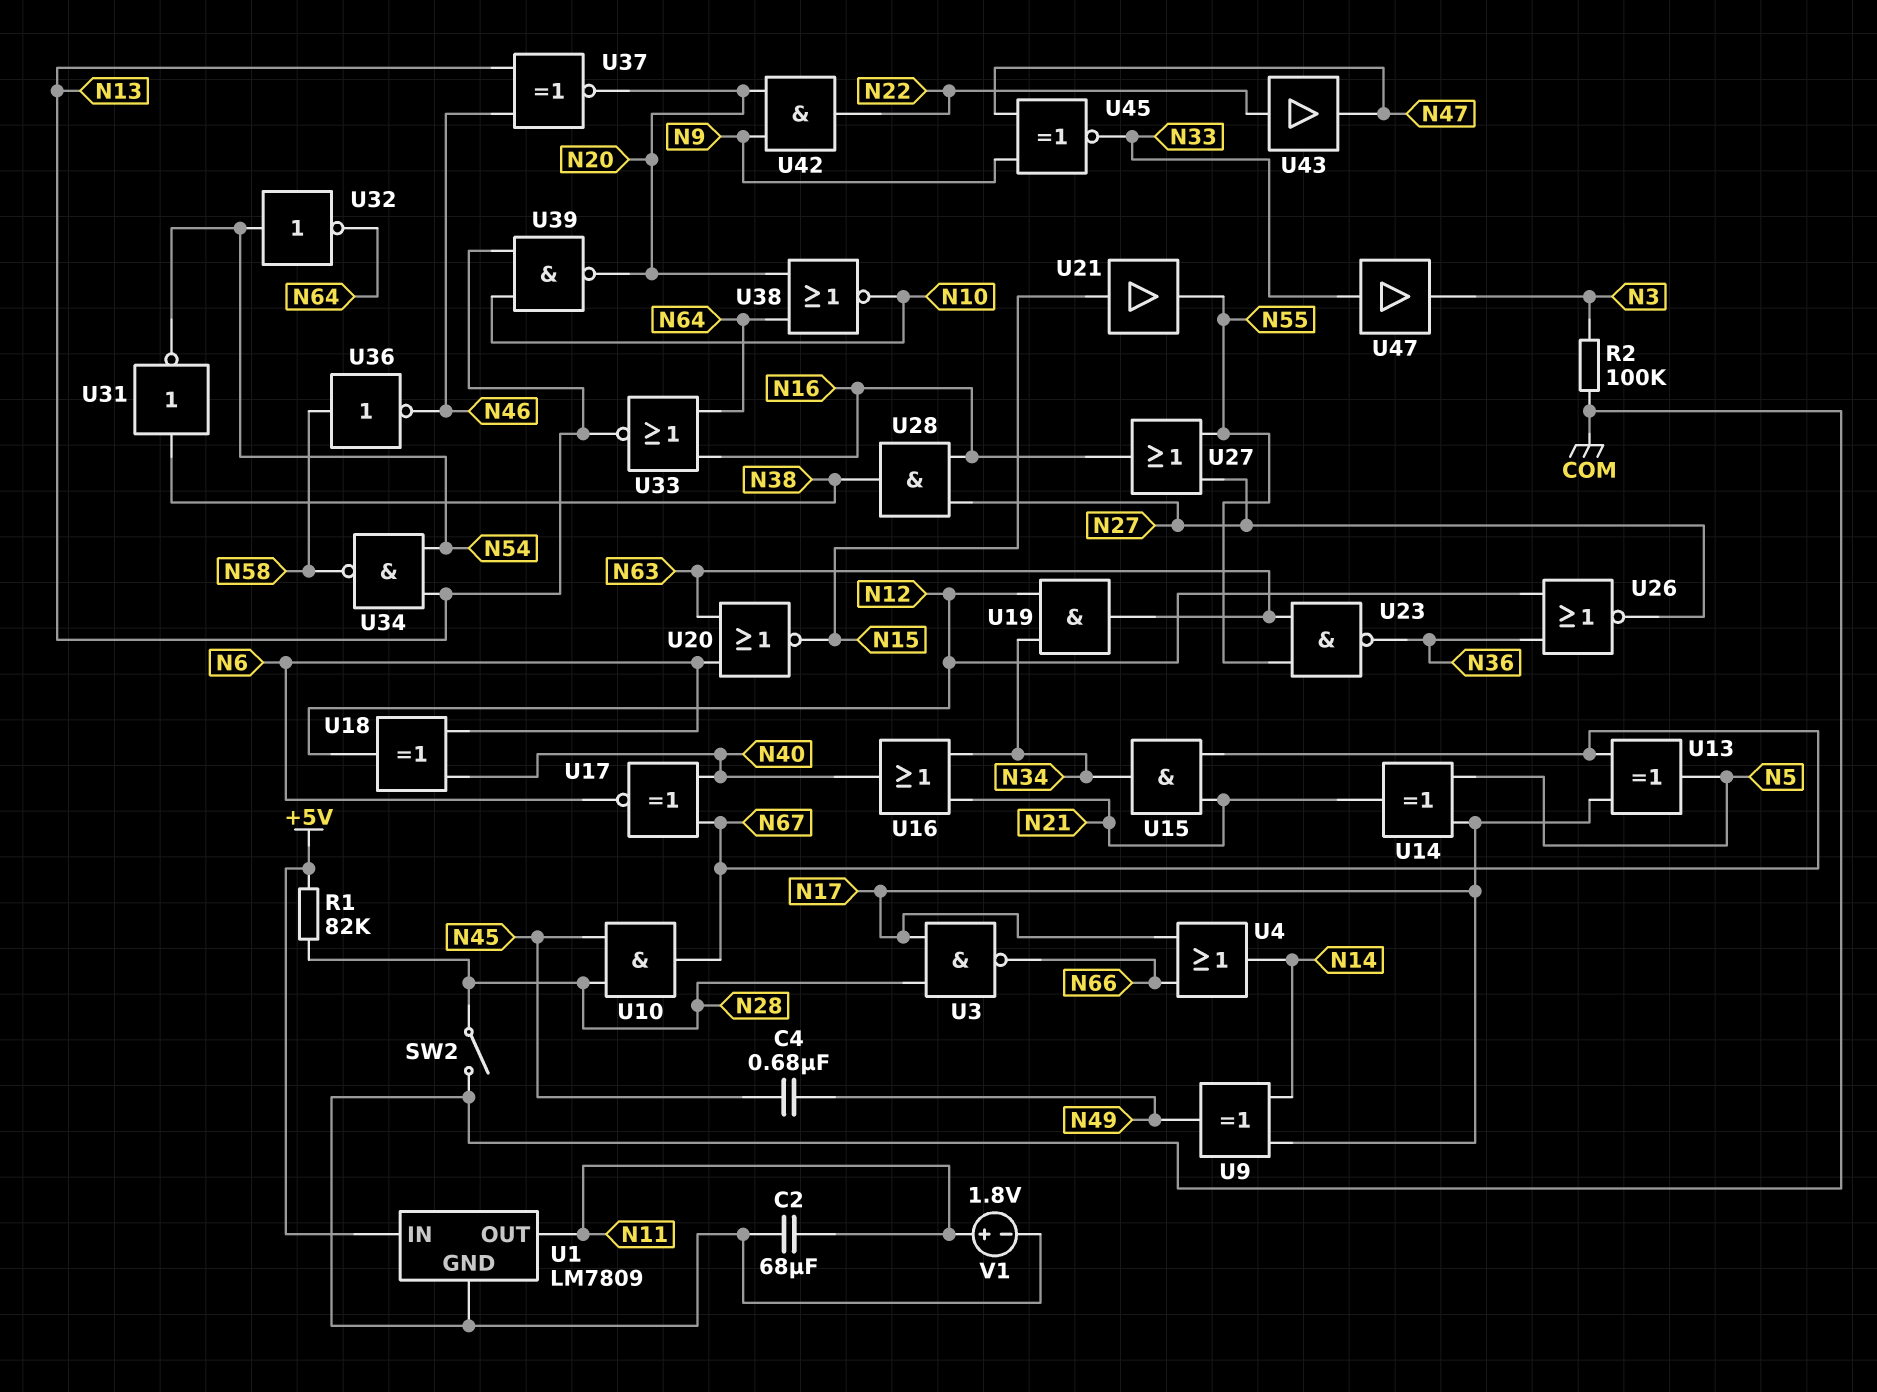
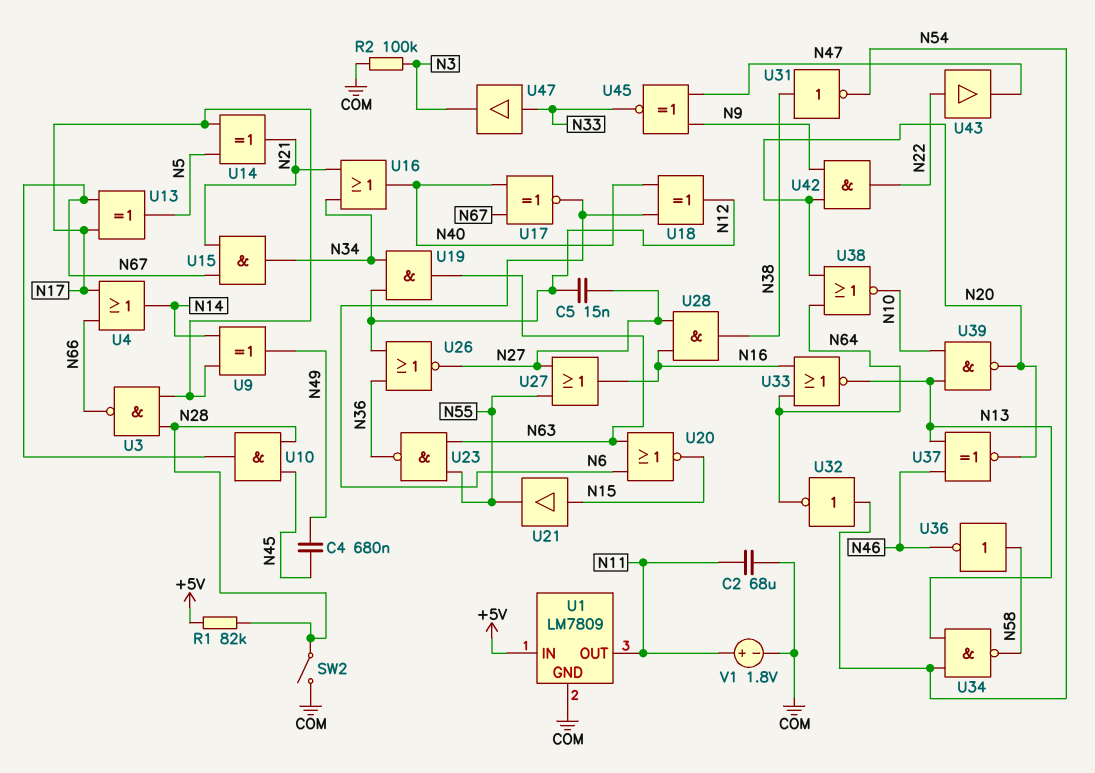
C5: none -> 15nF (N12, N27)

